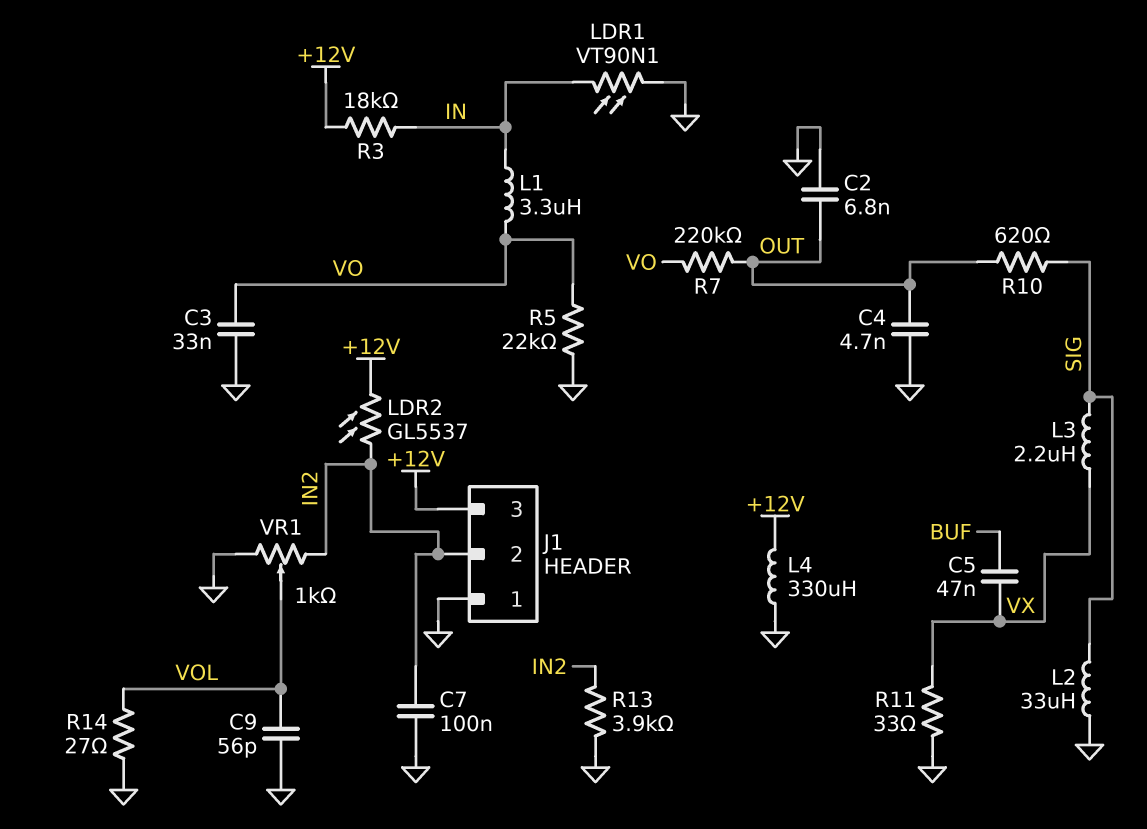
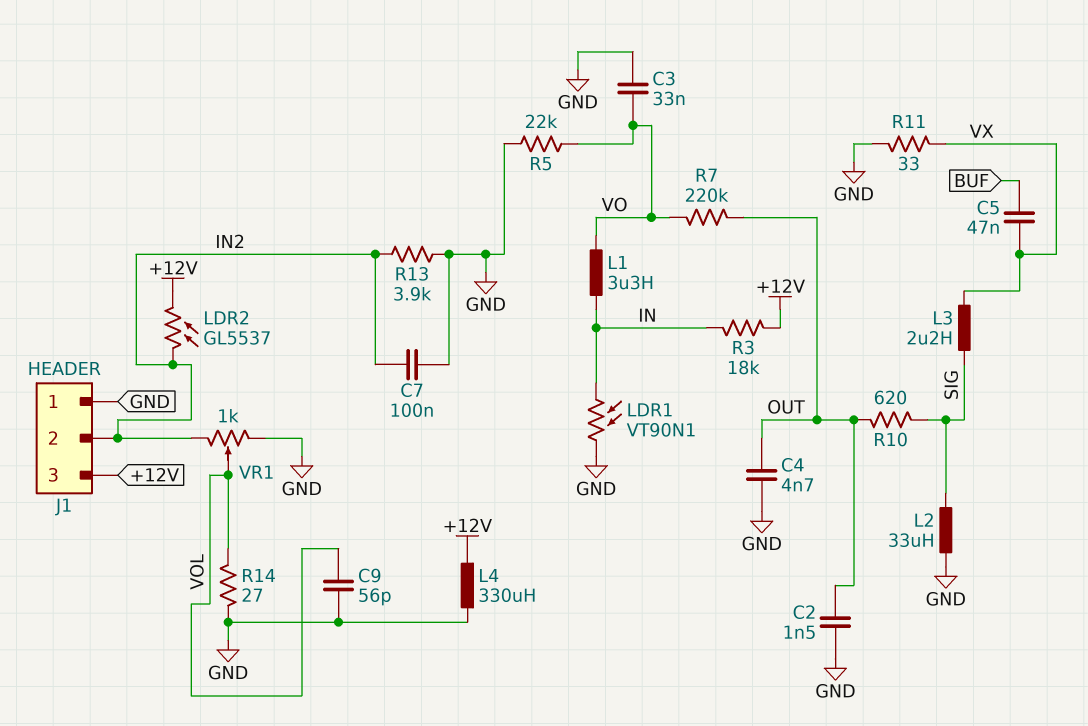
C2: 6.8nF (GND, OUT) -> 1.5nF (GND, OUT)

